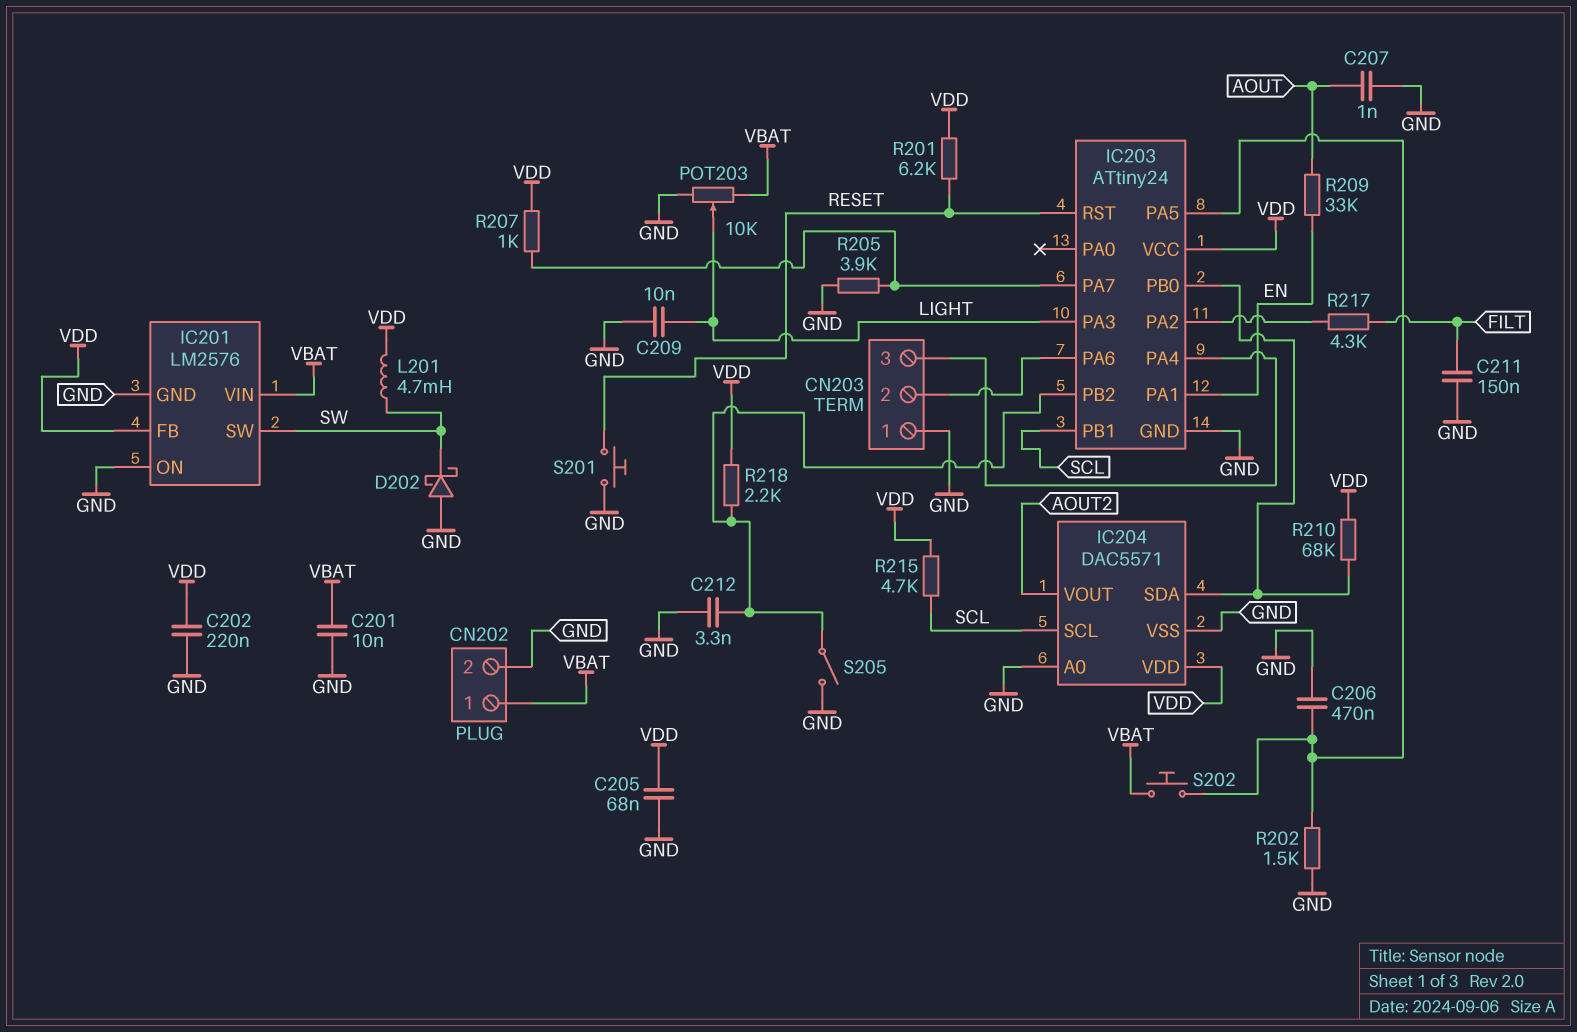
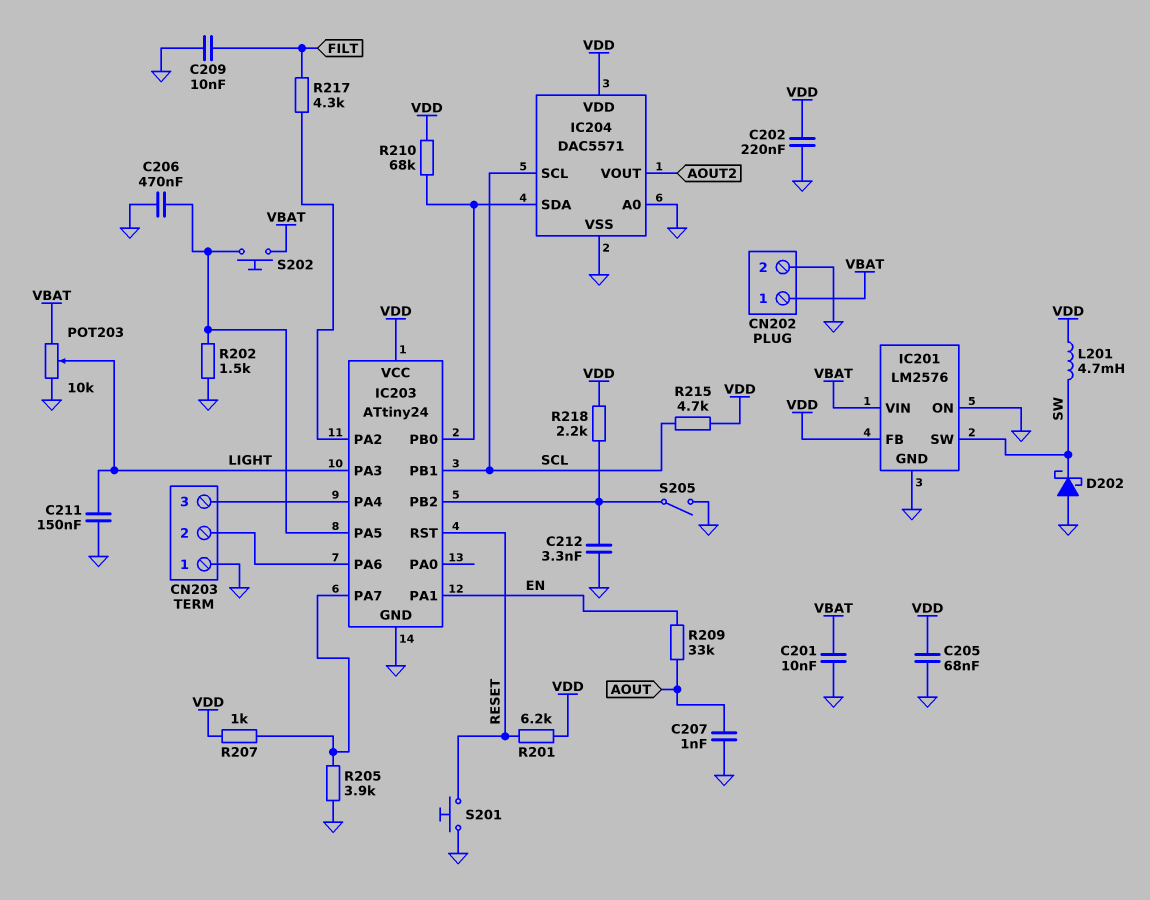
C209: 10nF (GND, LIGHT) -> 10nF (FILT, GND)
C211: 150nF (FILT, GND) -> 150nF (GND, LIGHT)

